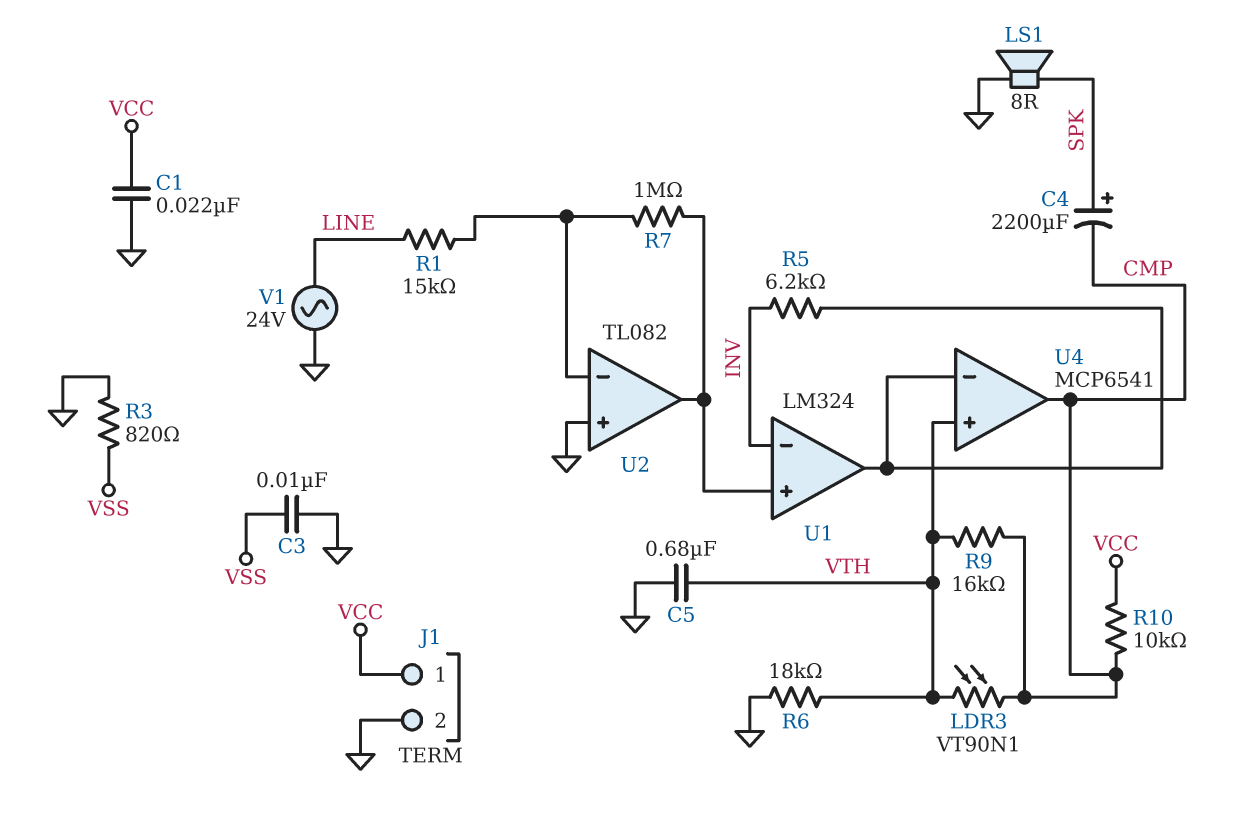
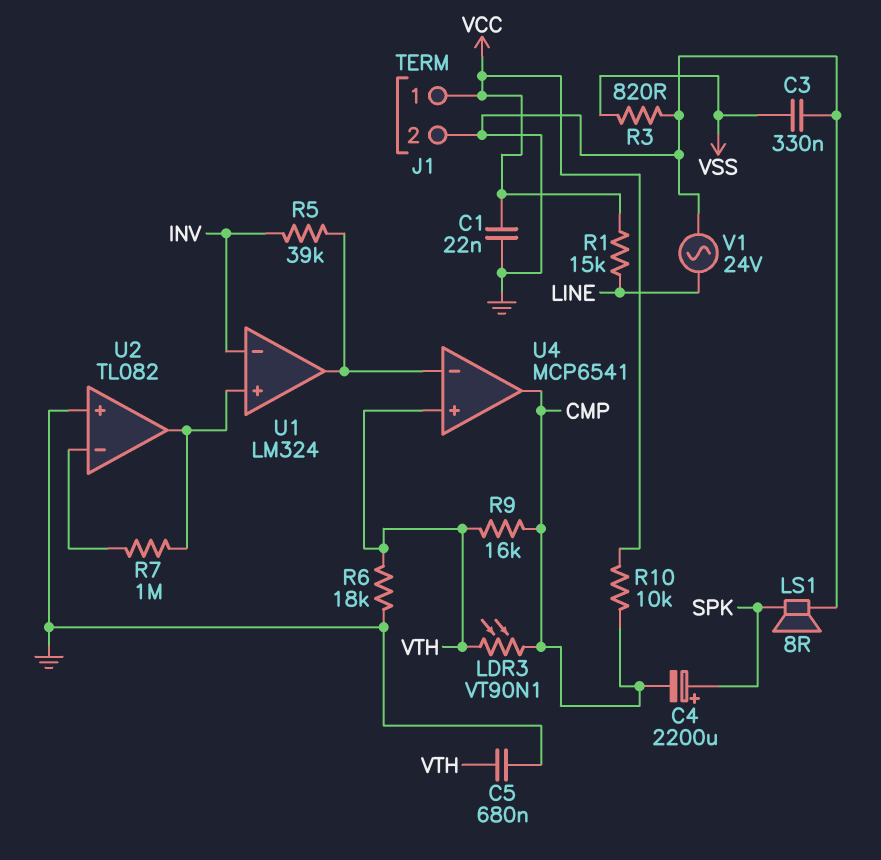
C3: 10nF (GND, VSS) -> 330nF (GND, VSS)
R1: 15k (LINE, U2/in-) -> 15k (LINE, VCC)
R5: 6.2k (INV, U1/out) -> 39k (INV, U1/out)

